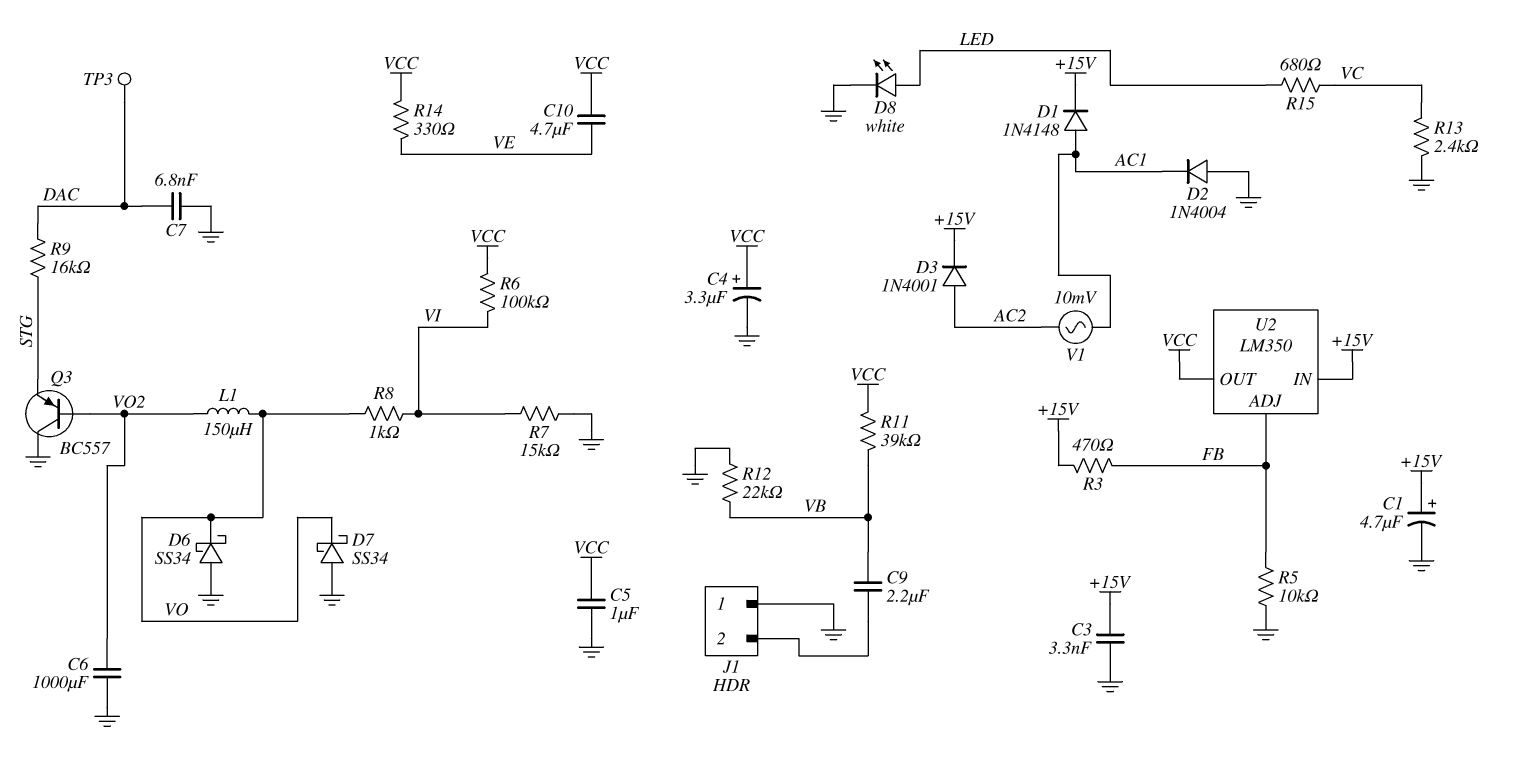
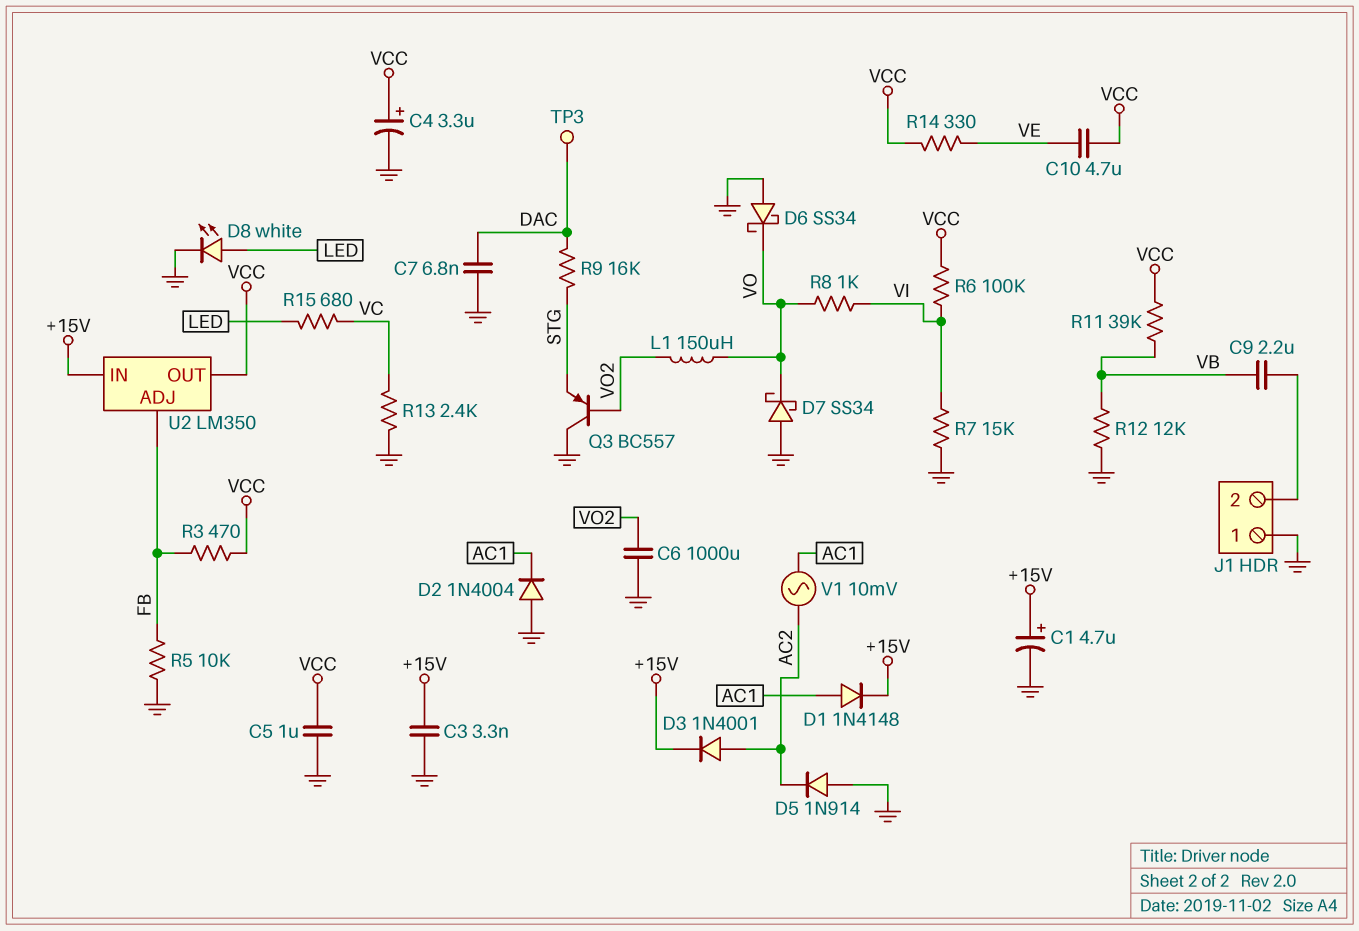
D5: none -> diode 1N914 (A GND, K AC2)
R3: 470 (+15V, FB) -> 470 (FB, VCC)
R12: 22k (GND, VB) -> 12k (GND, VB)

